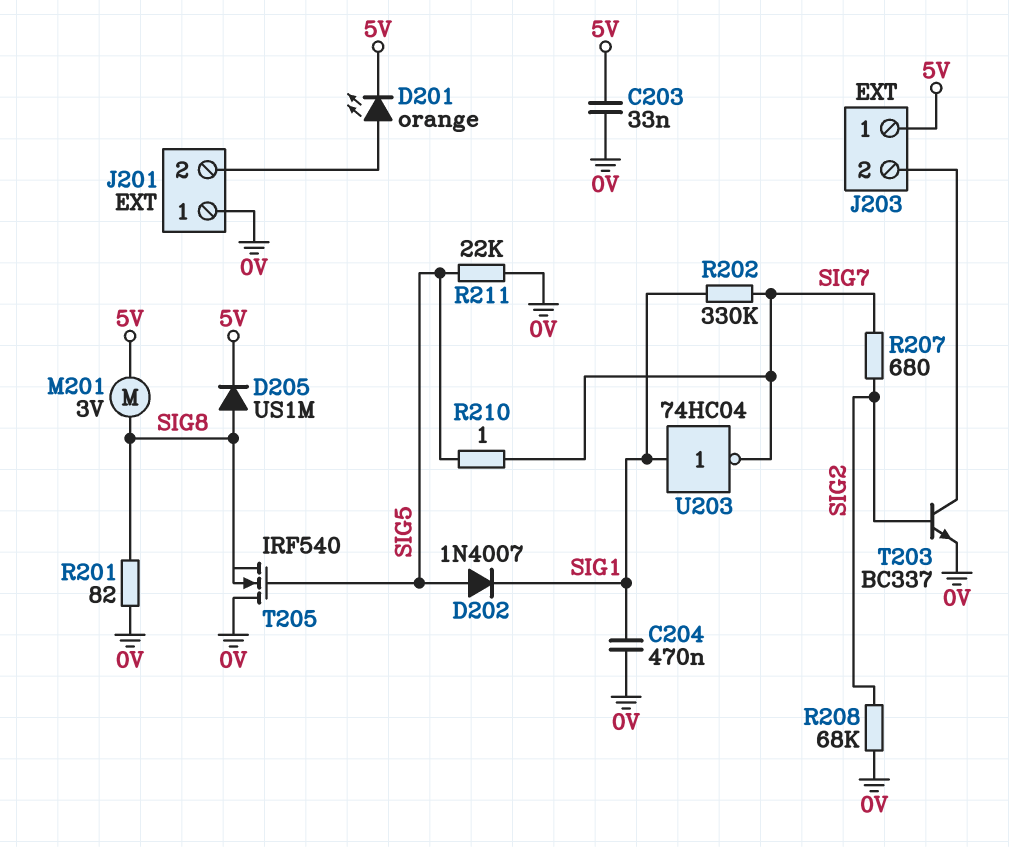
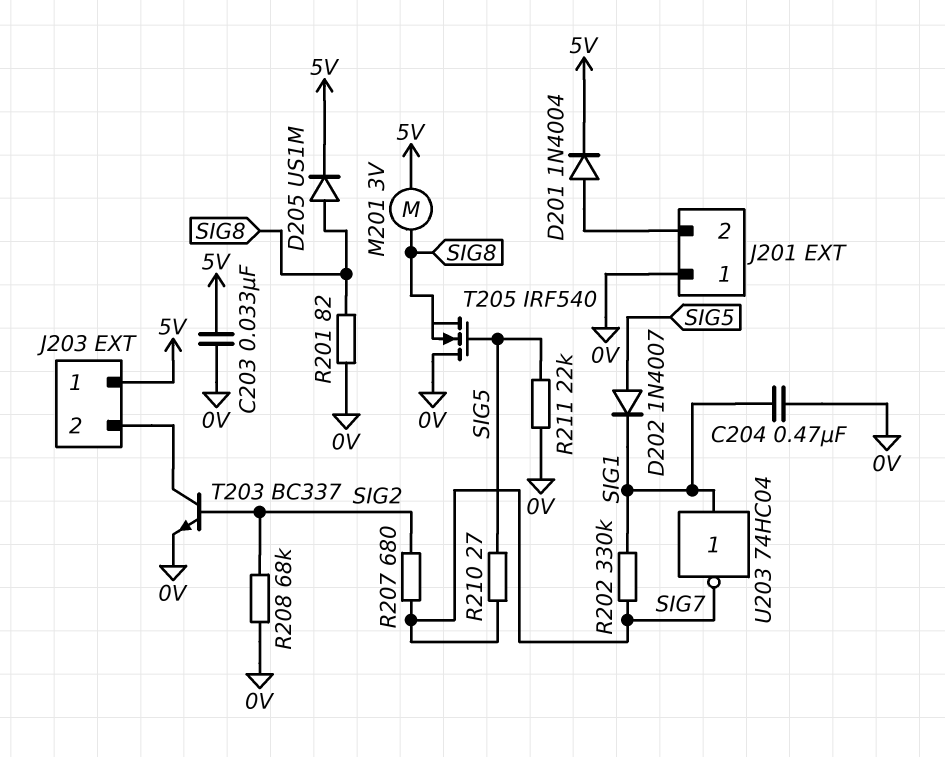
D201: LED orange (A J201/2, K 5V) -> diode 1N4004 (A J201/2, K 5V)
R210: 1 (SIG5, SIG7) -> 27 (SIG5, SIG7)

